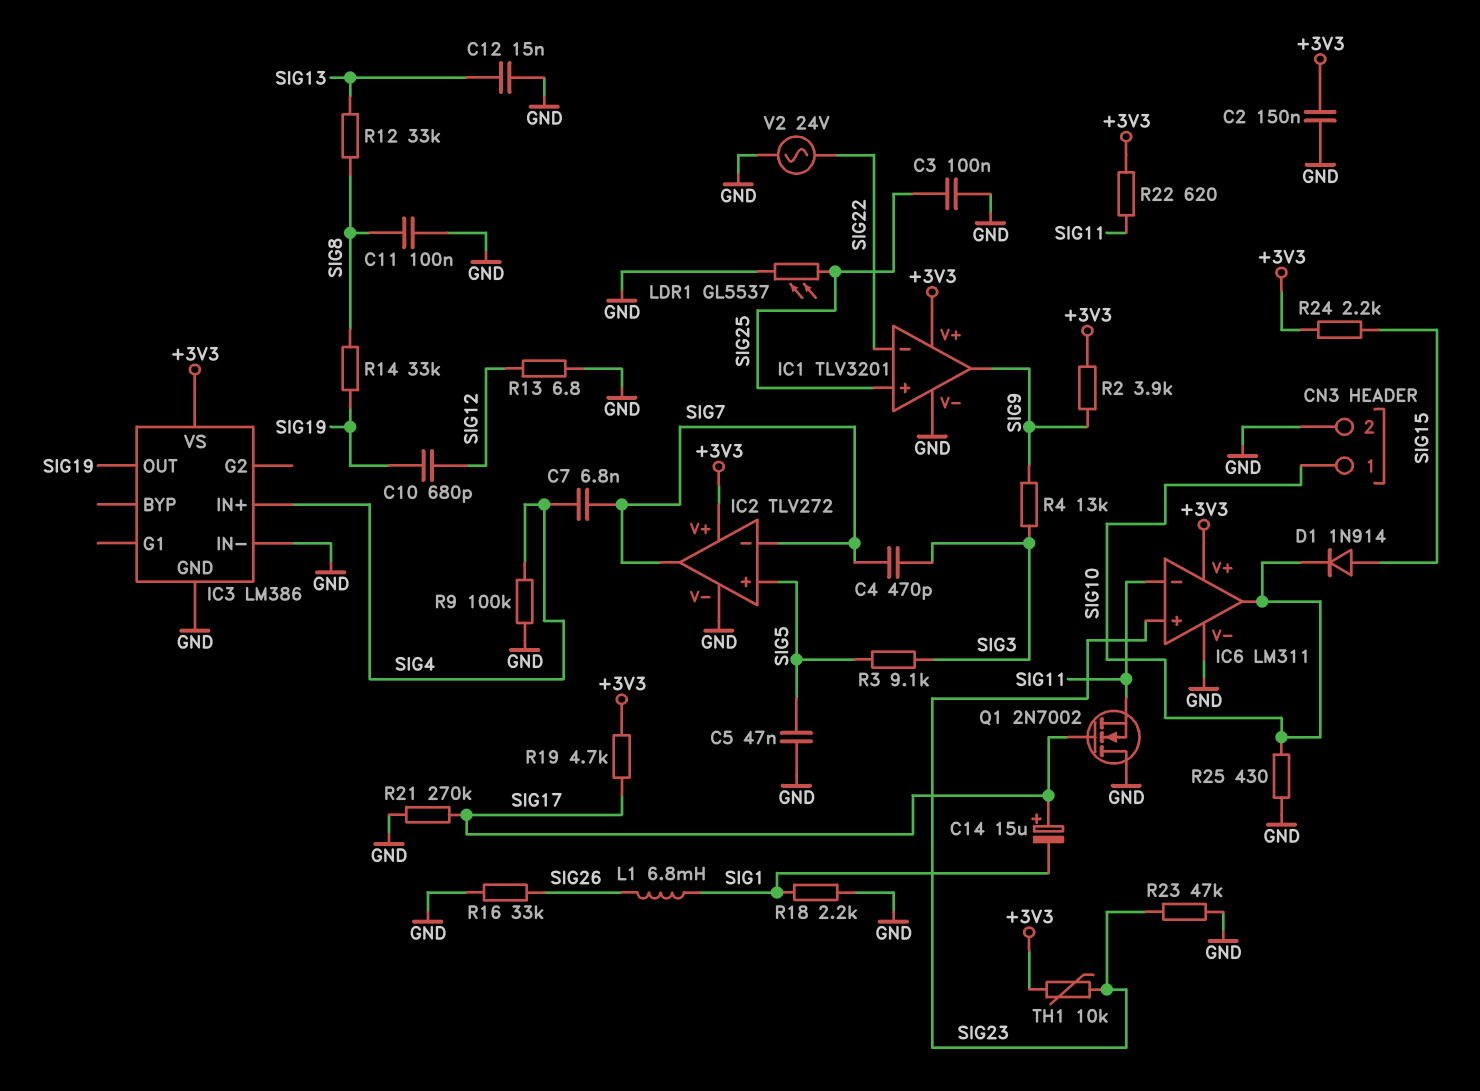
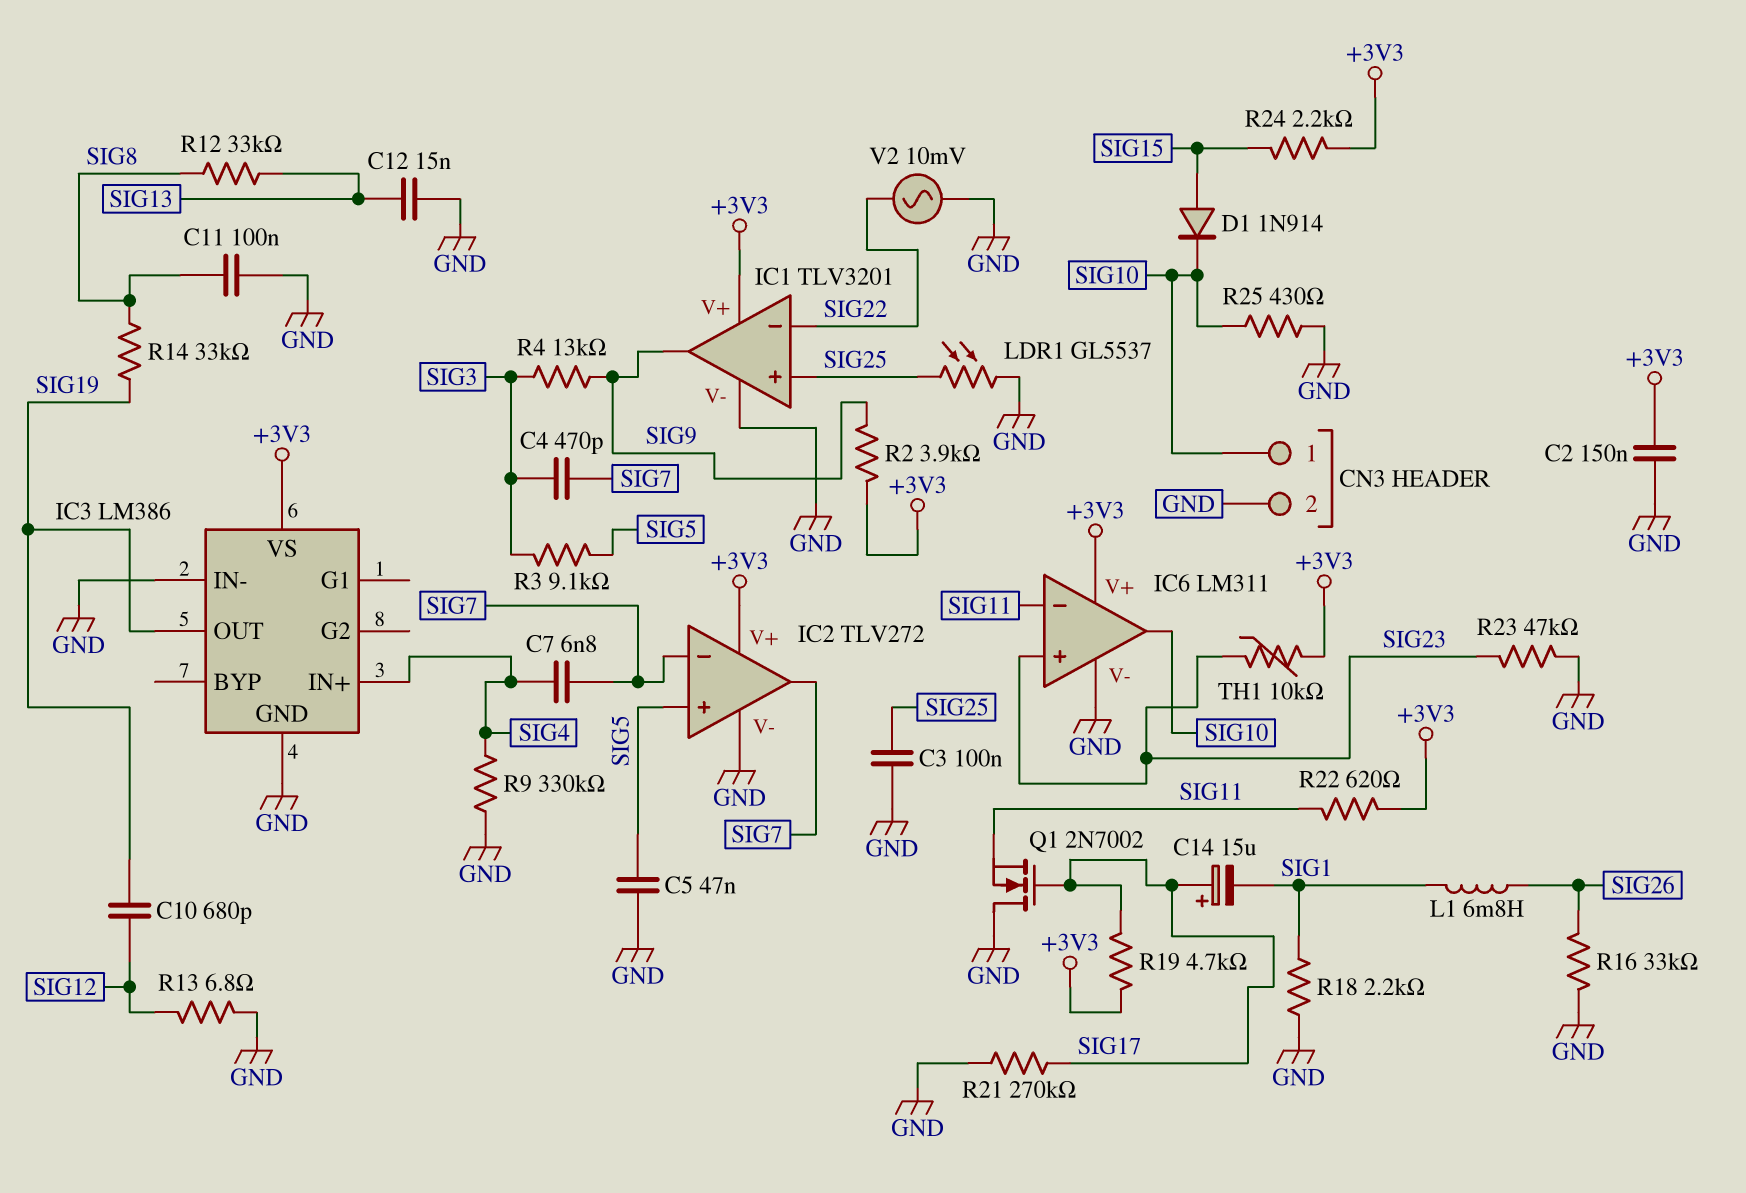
R9: 100k (GND, SIG4) -> 330k (GND, SIG4)
V2: AC 24V (GND, SIG22) -> AC 10mV (GND, SIG22)

